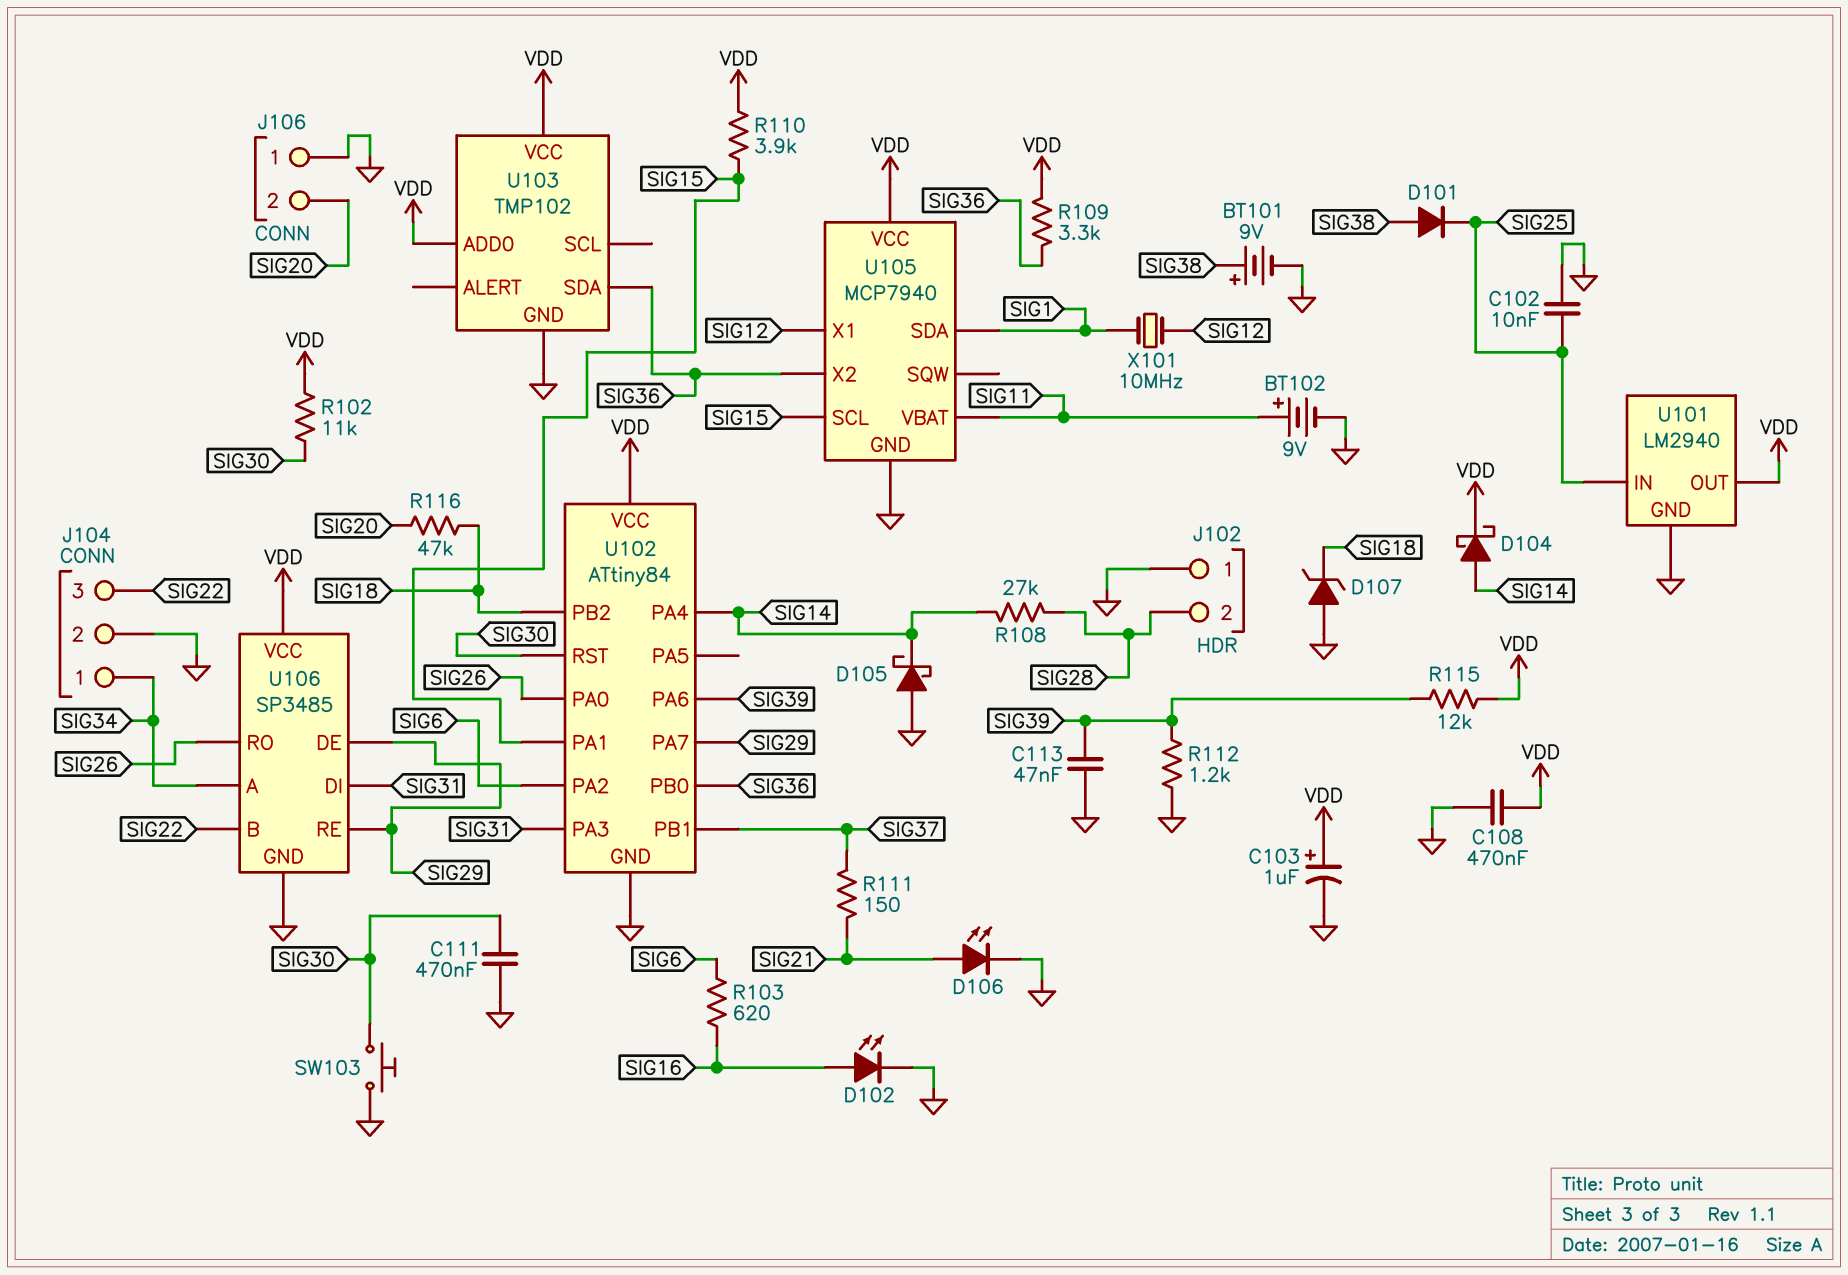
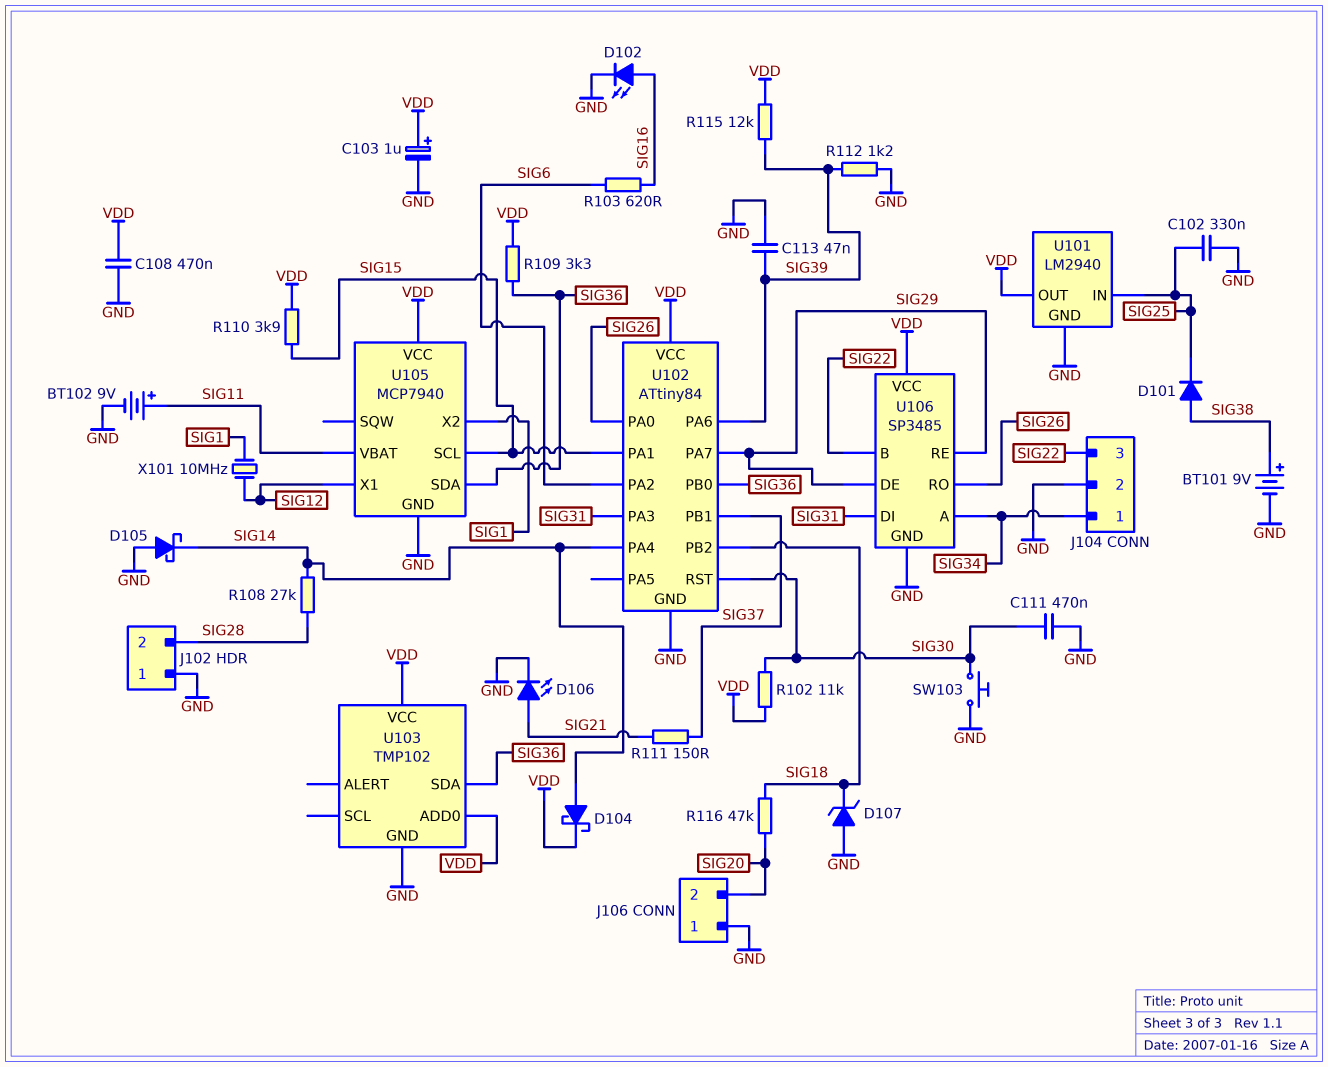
C102: 10nF (GND, SIG25) -> 330nF (GND, SIG25)
U105 pin SDA: SIG1 -> SIG36
U105 pin X2: SIG36 -> SIG1

